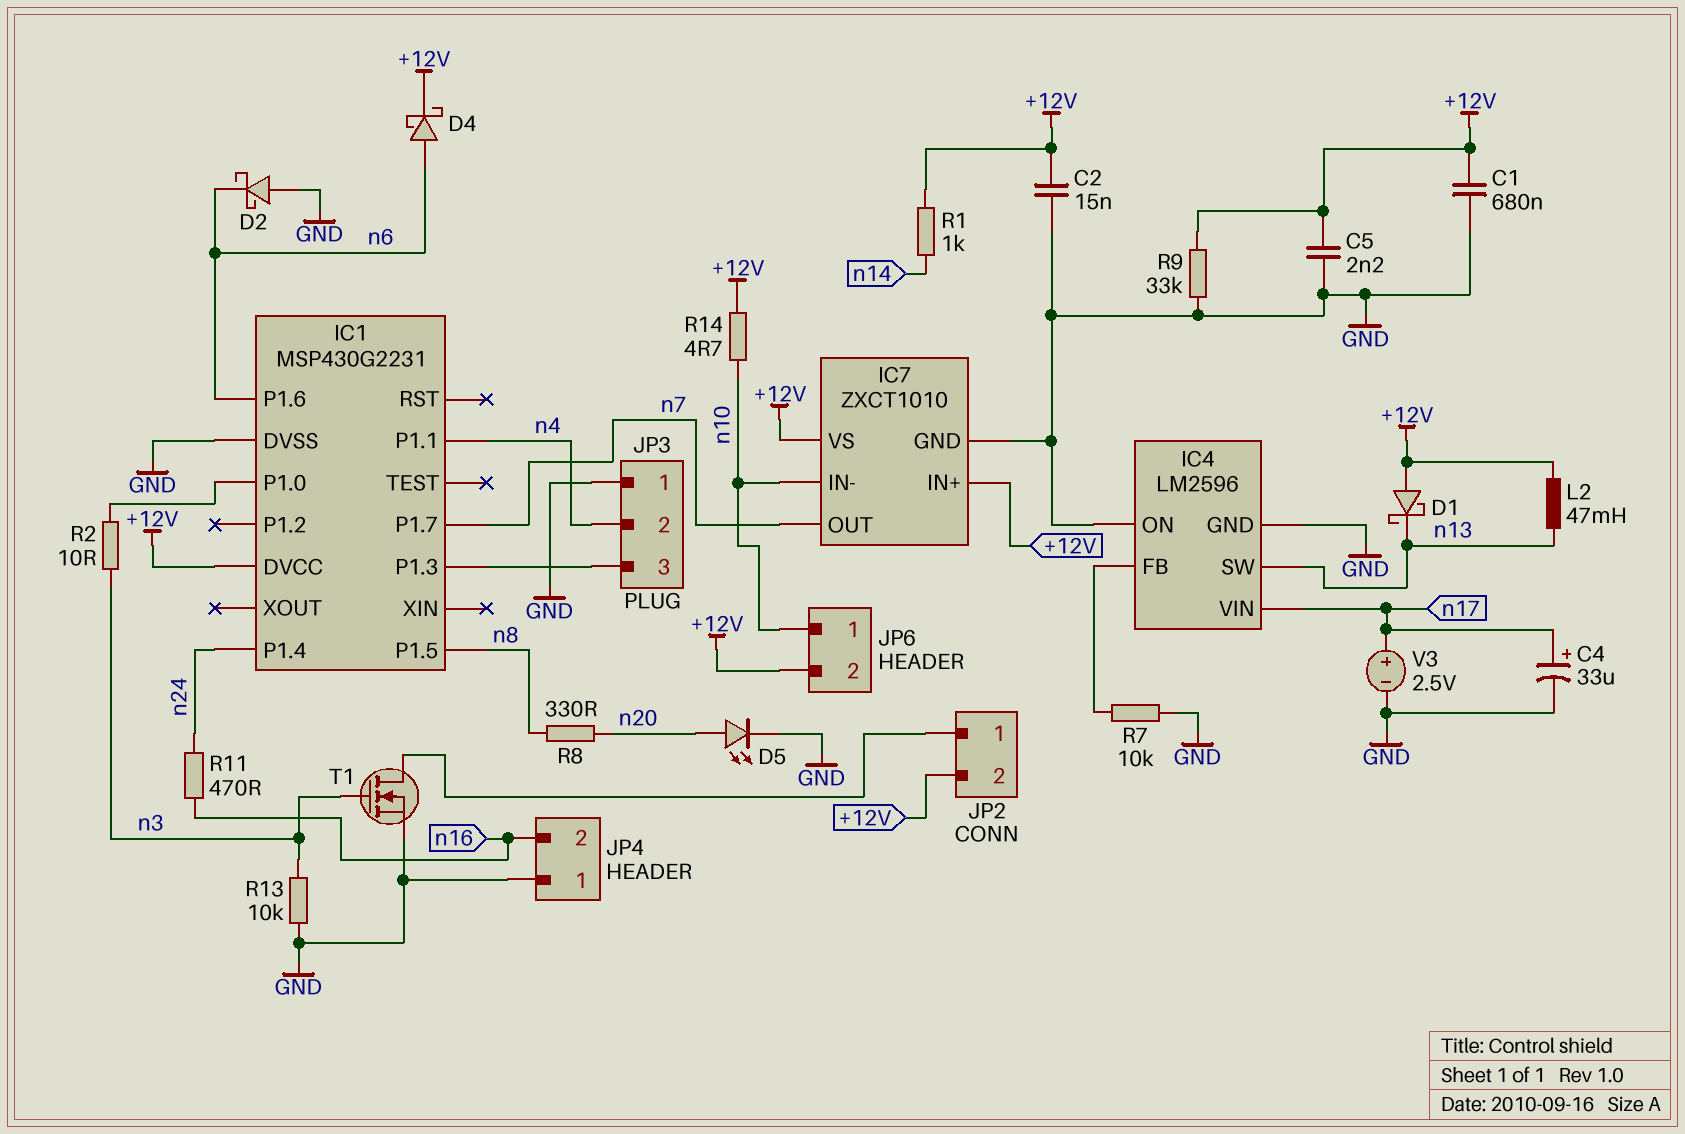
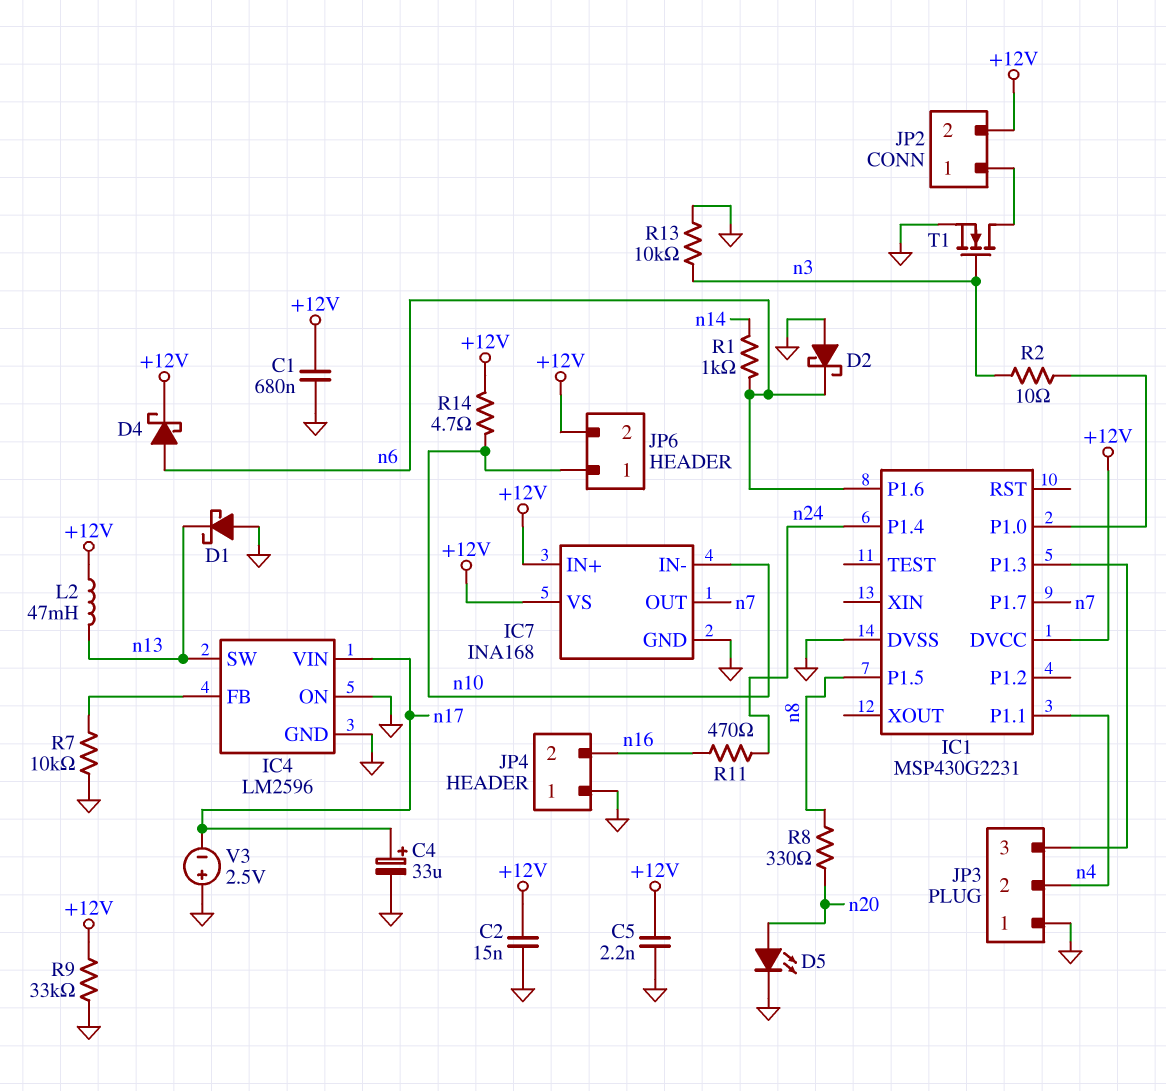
D1: schottky (A +12V, K n13) -> schottky (A GND, K n13)
IC7: ZXCT1010 -> INA168
R1: 1k (+12V, n14) -> 1k (n6, n14)
V3: 2.5V (plus n17, minus GND) -> 2.5V (plus GND, minus n17)

